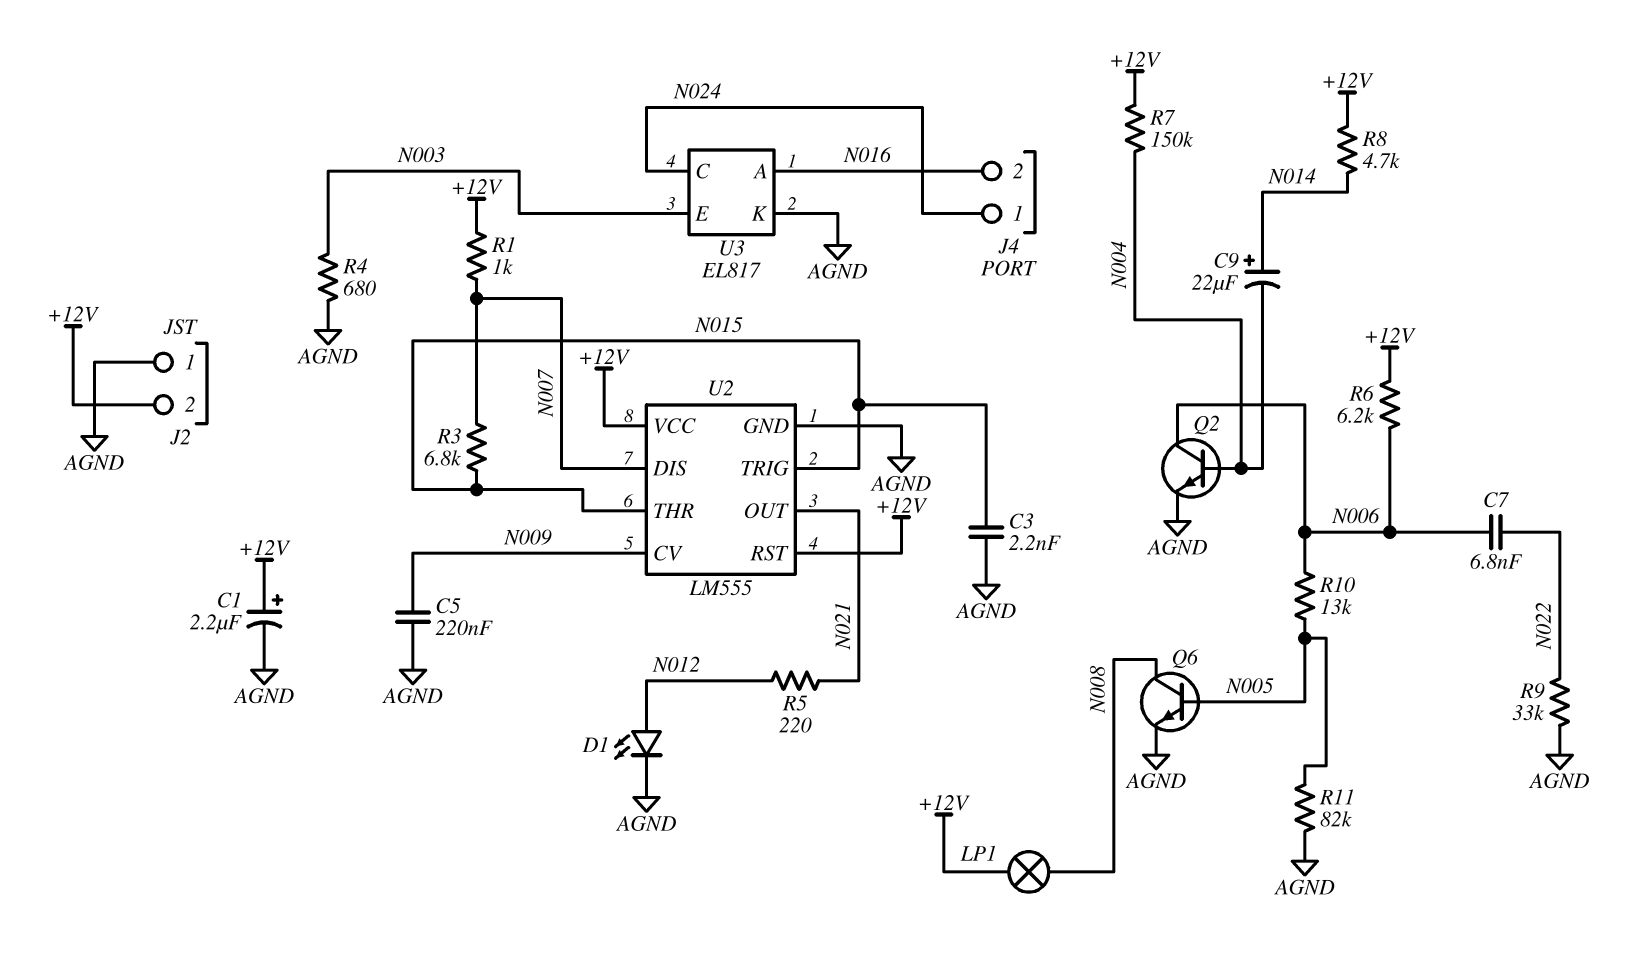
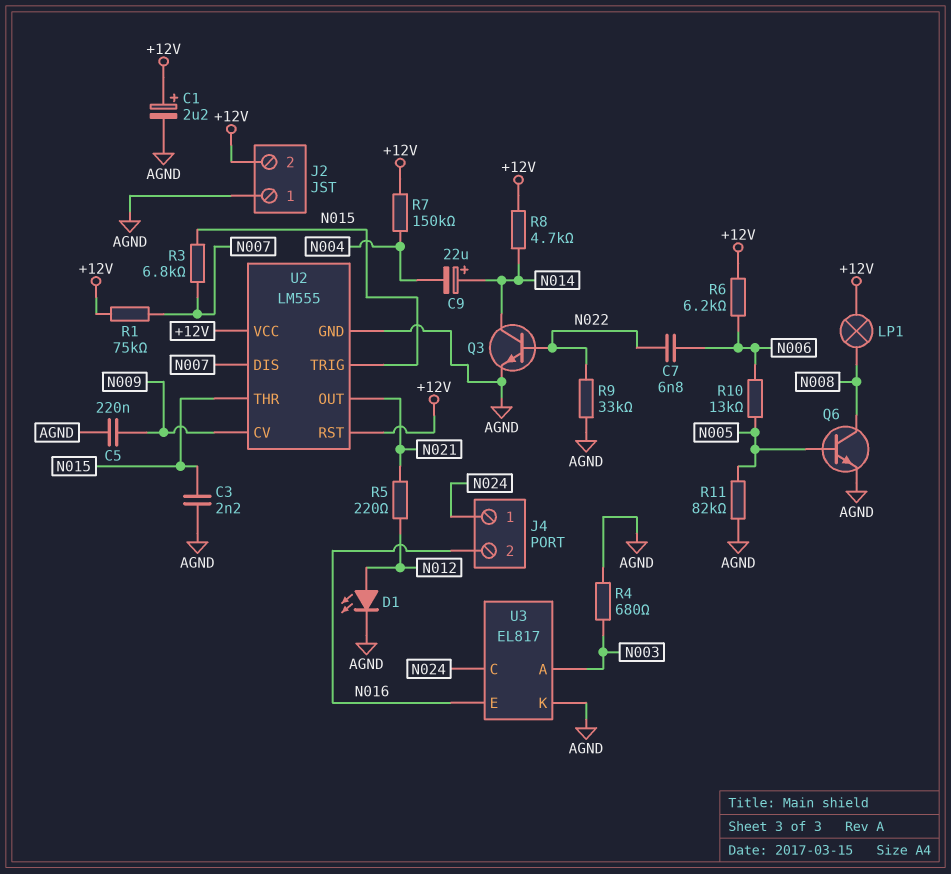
Q2: NPN (B N004, C N006, E AGND) -> none
Q3: none -> NPN (B N022, C N014, E AGND)
R1: 1k (+12V, N007) -> 75k (+12V, N007)
U3 pin A: N016 -> N003
U3 pin E: N003 -> N016

